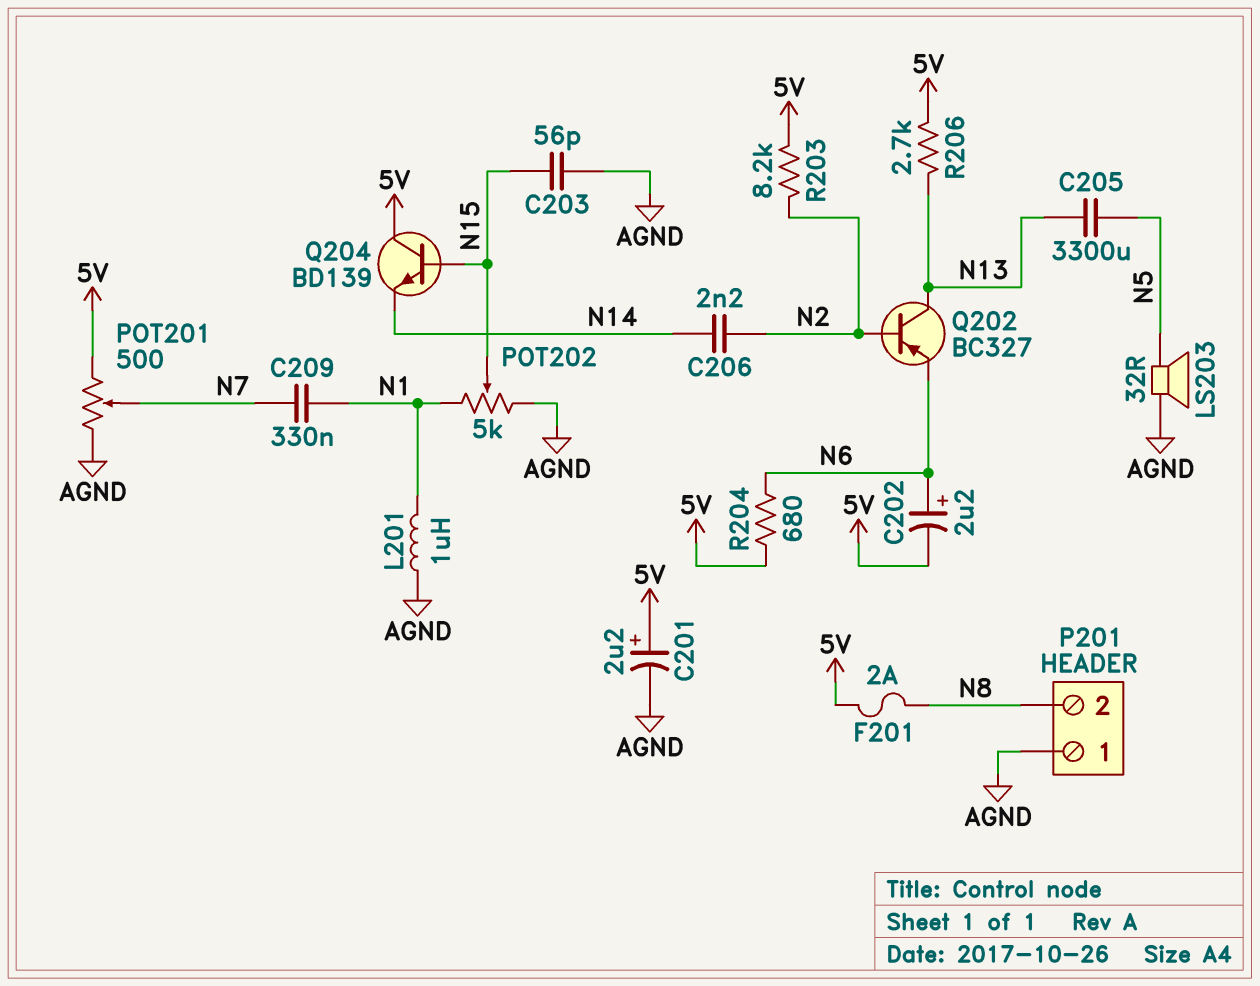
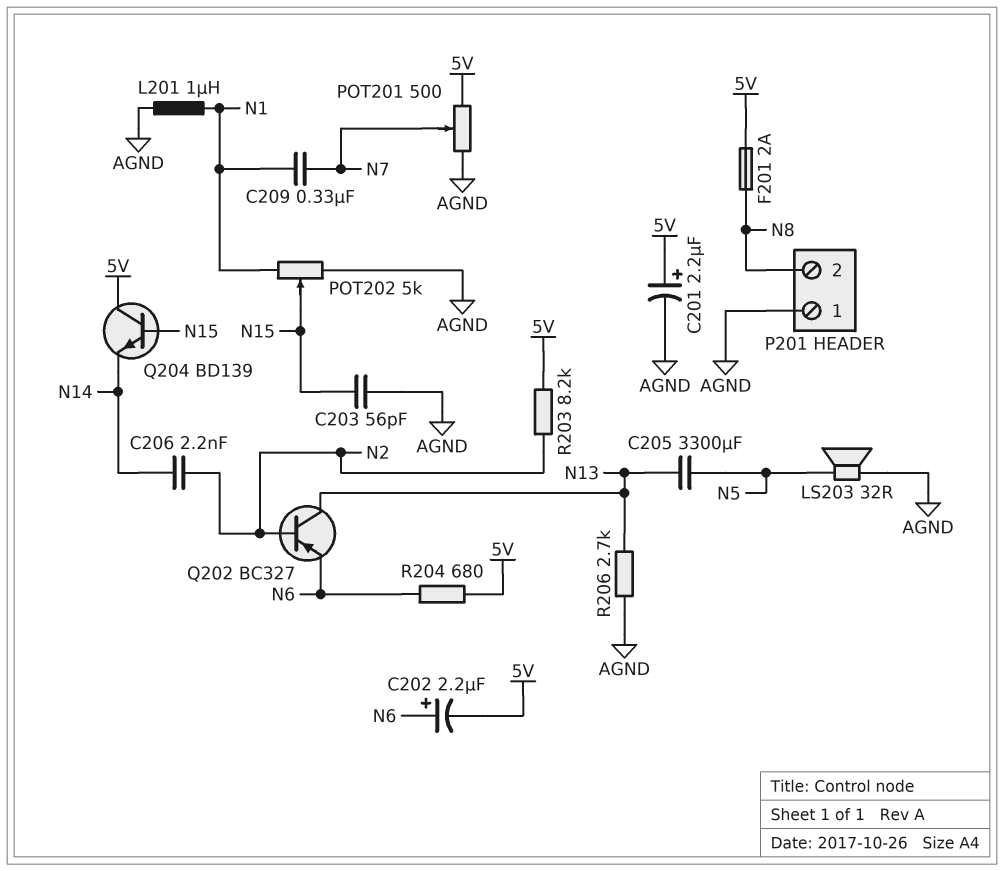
R206: 2.7k (5V, N13) -> 2.7k (AGND, N13)

